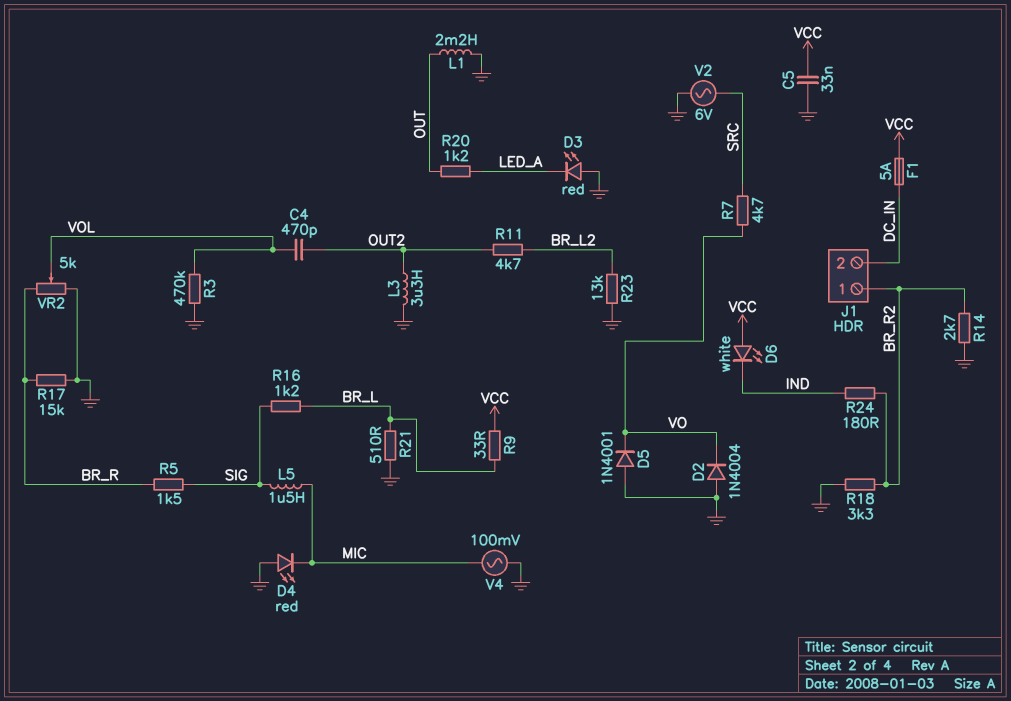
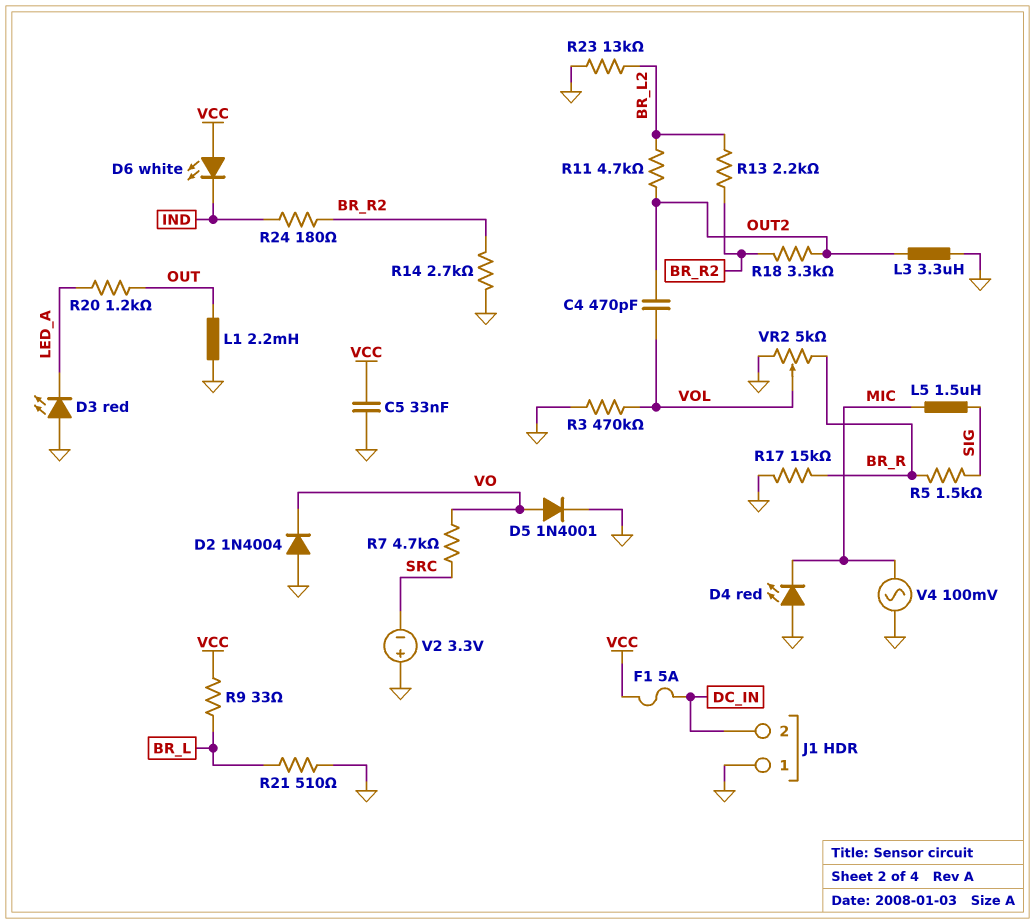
D5: diode 1N4001 (A GND, K VO) -> diode 1N4001 (A VO, K GND)
J1 pin 1: BR_R2 -> GND
R13: none -> 2.2k (BR_L2, BR_R2)
R16: 1.2k (BR_L, SIG) -> none
R18: 3.3k (BR_R2, GND) -> 3.3k (BR_R2, OUT2)
V2: AC 6V (GND, SRC) -> 3.3V (plus GND, minus SRC)

